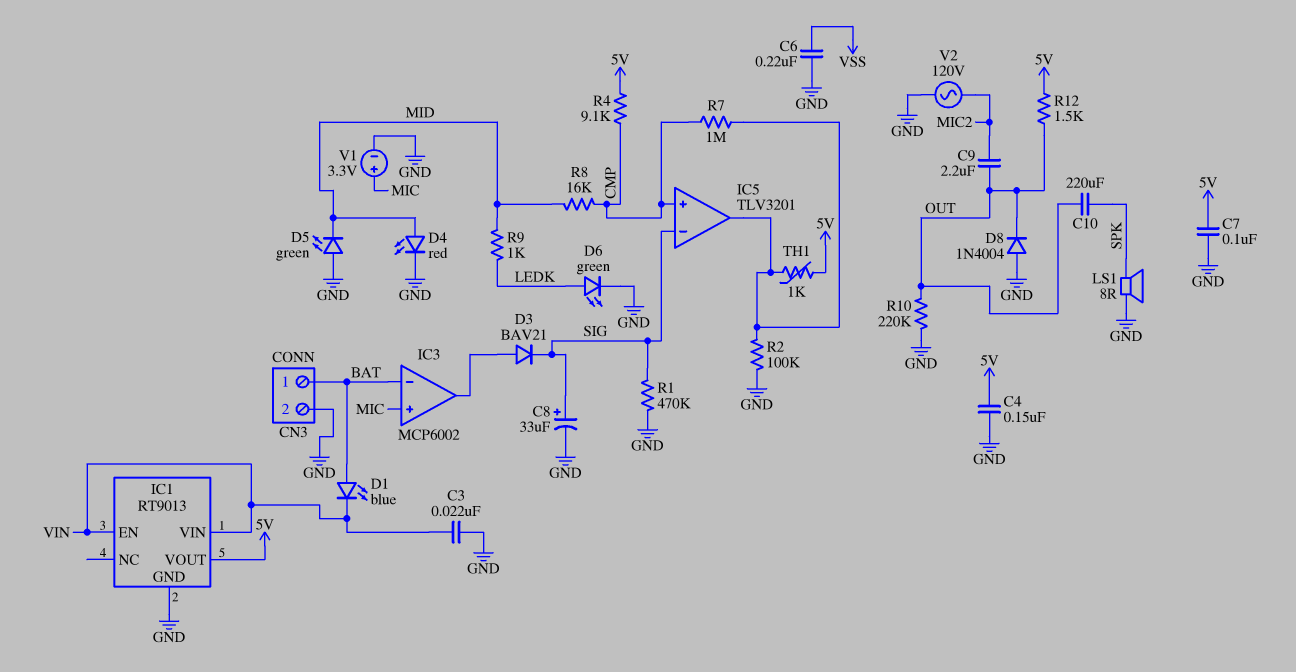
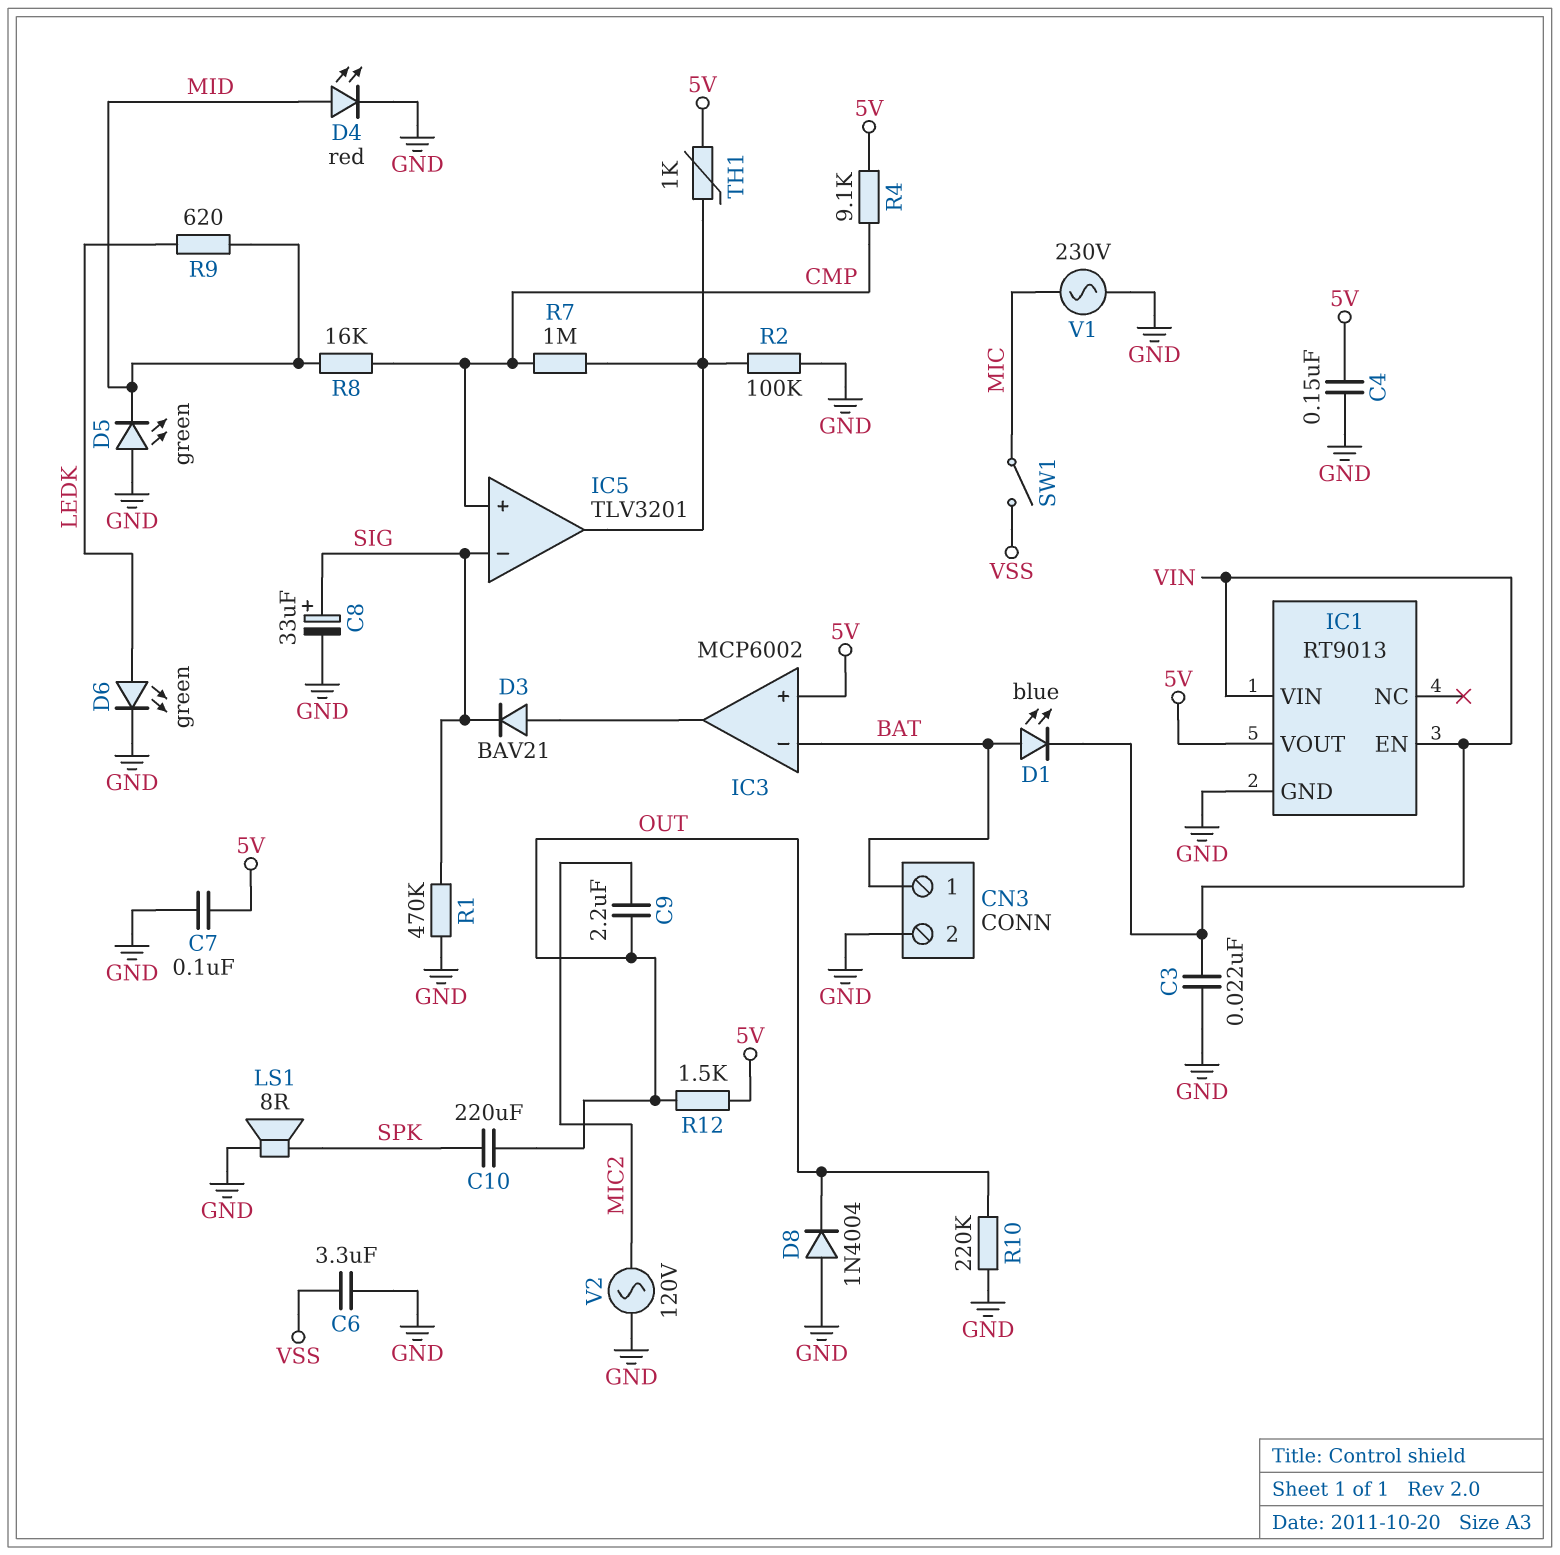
C6: 220nF (GND, VSS) -> 3.3uF (GND, VSS)
IC3 pin in+: MIC -> 5V
R9: 1k (LEDK, MID) -> 620 (LEDK, MID)
SW1: none -> switch (MIC, VSS)
V1: 3.3V (plus MIC, minus GND) -> AC 230V (GND, MIC)

